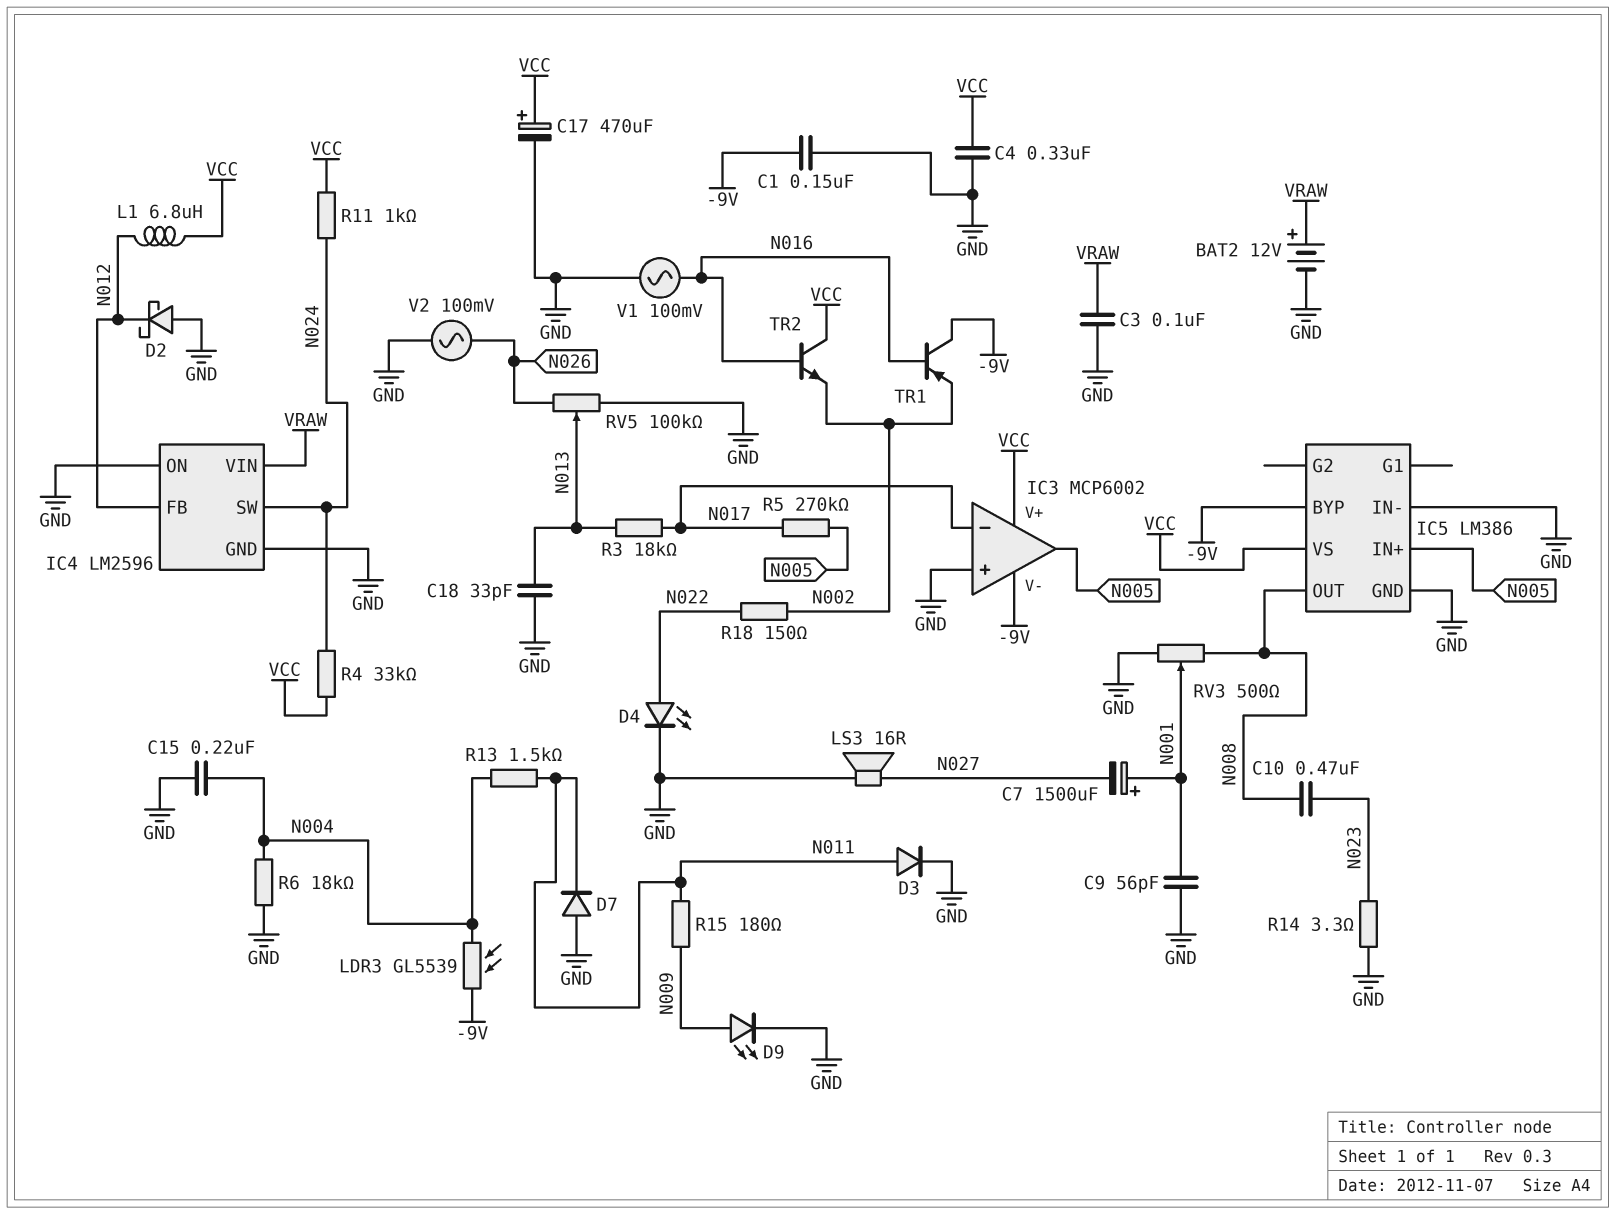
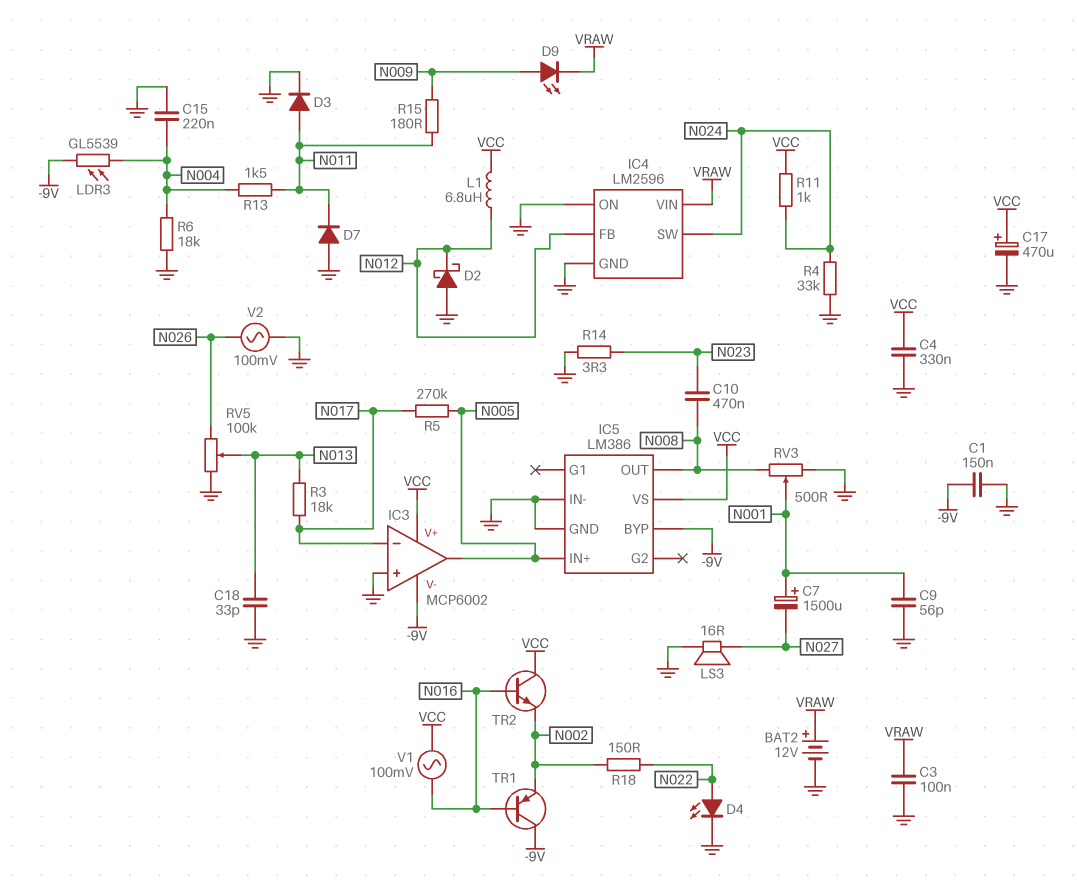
D9: LED (A N009, K GND) -> LED (A N009, K VRAW)
R4: 33k (N024, VCC) -> 33k (GND, N024)
V1: AC 100mV (GND, N016) -> AC 100mV (N016, VCC)

